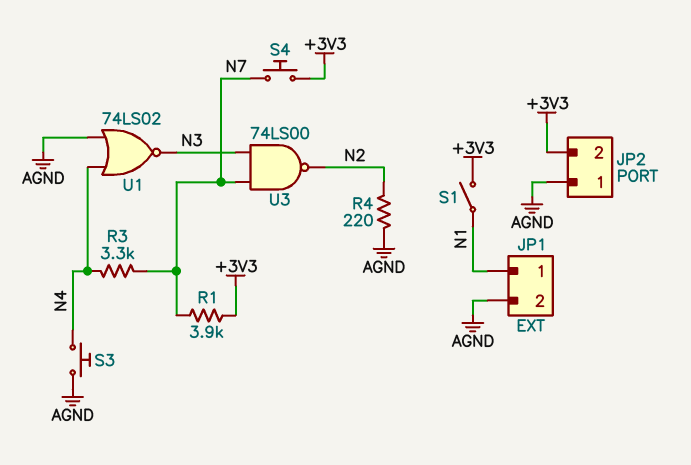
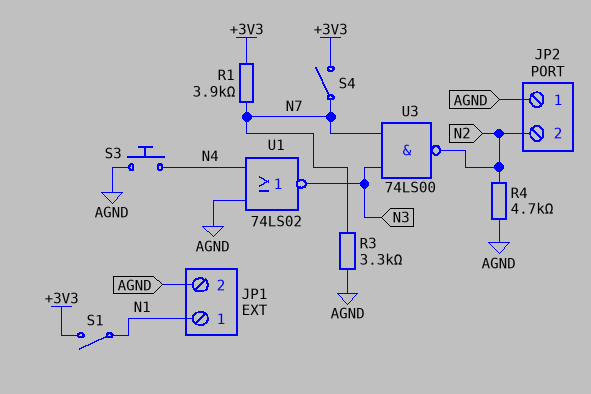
JP2 pin 2: +3V3 -> N2
R3: 3.3k (N4, N7) -> 3.3k (AGND, N7)
R4: 220 (AGND, N2) -> 4.7k (AGND, N2)
S4: button (+3V3, N7) -> switch (+3V3, N7)

